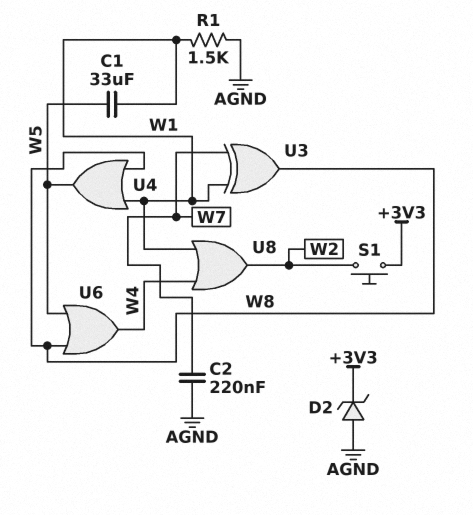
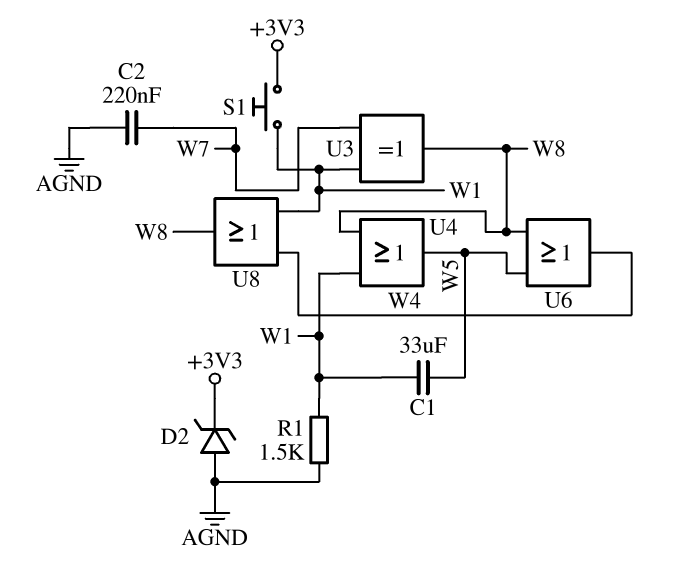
S1: button (+3V3, W2) -> button (+3V3, W1)
U8: OR (in W1, in W4, out W2) -> OR (in W1, in W4, out W8)

